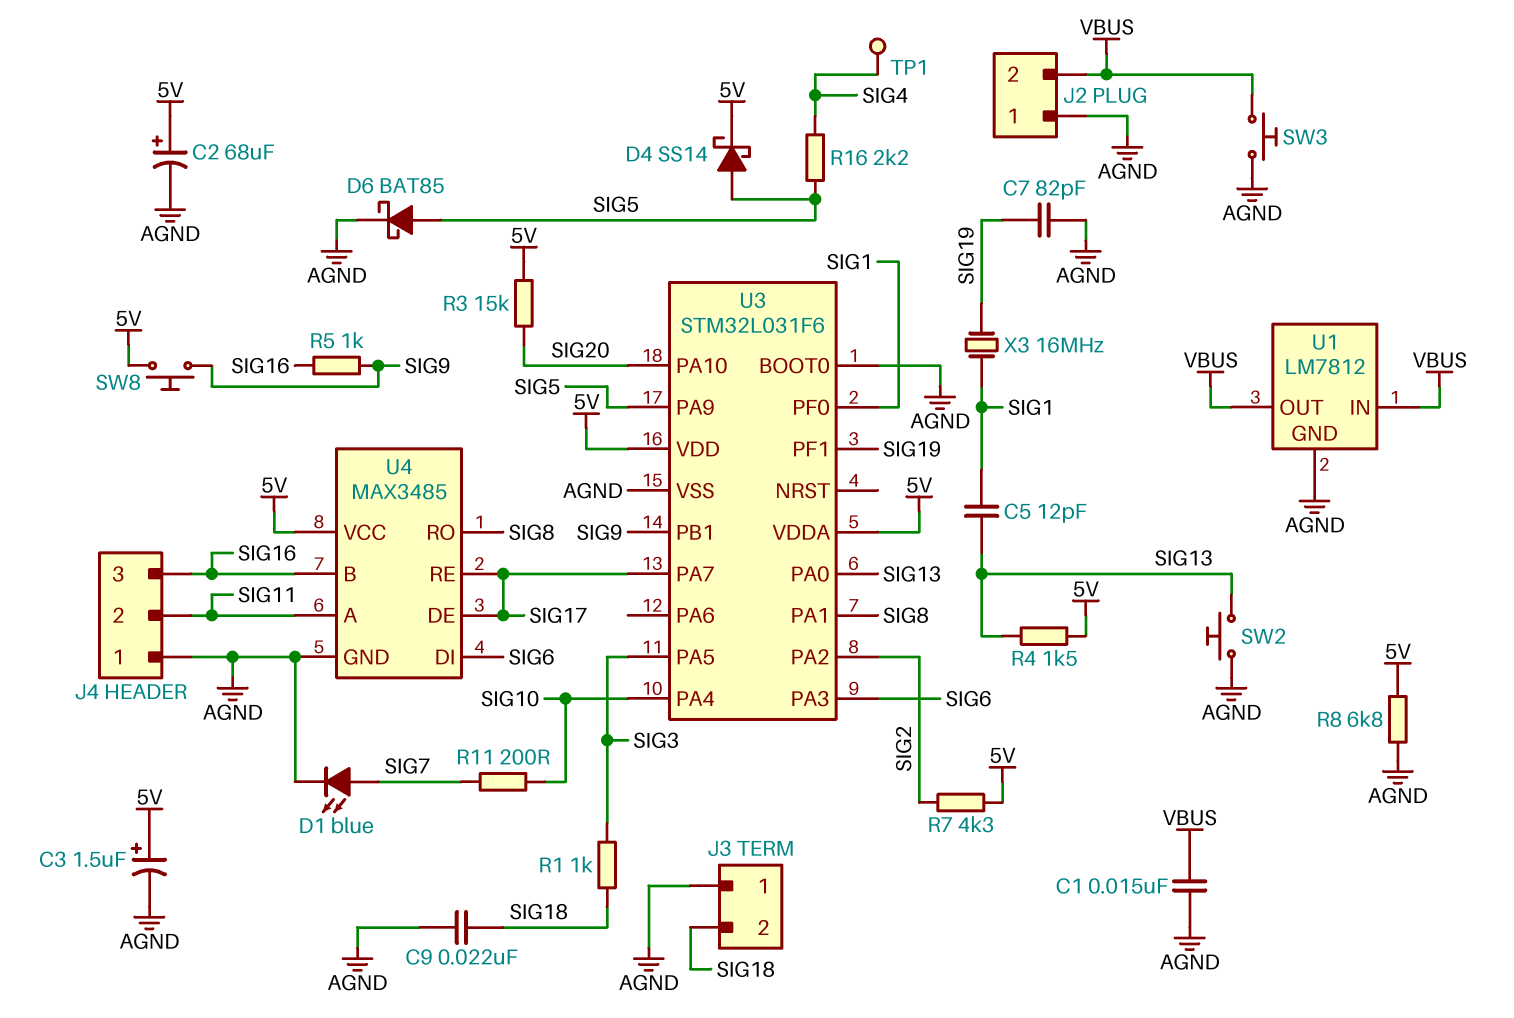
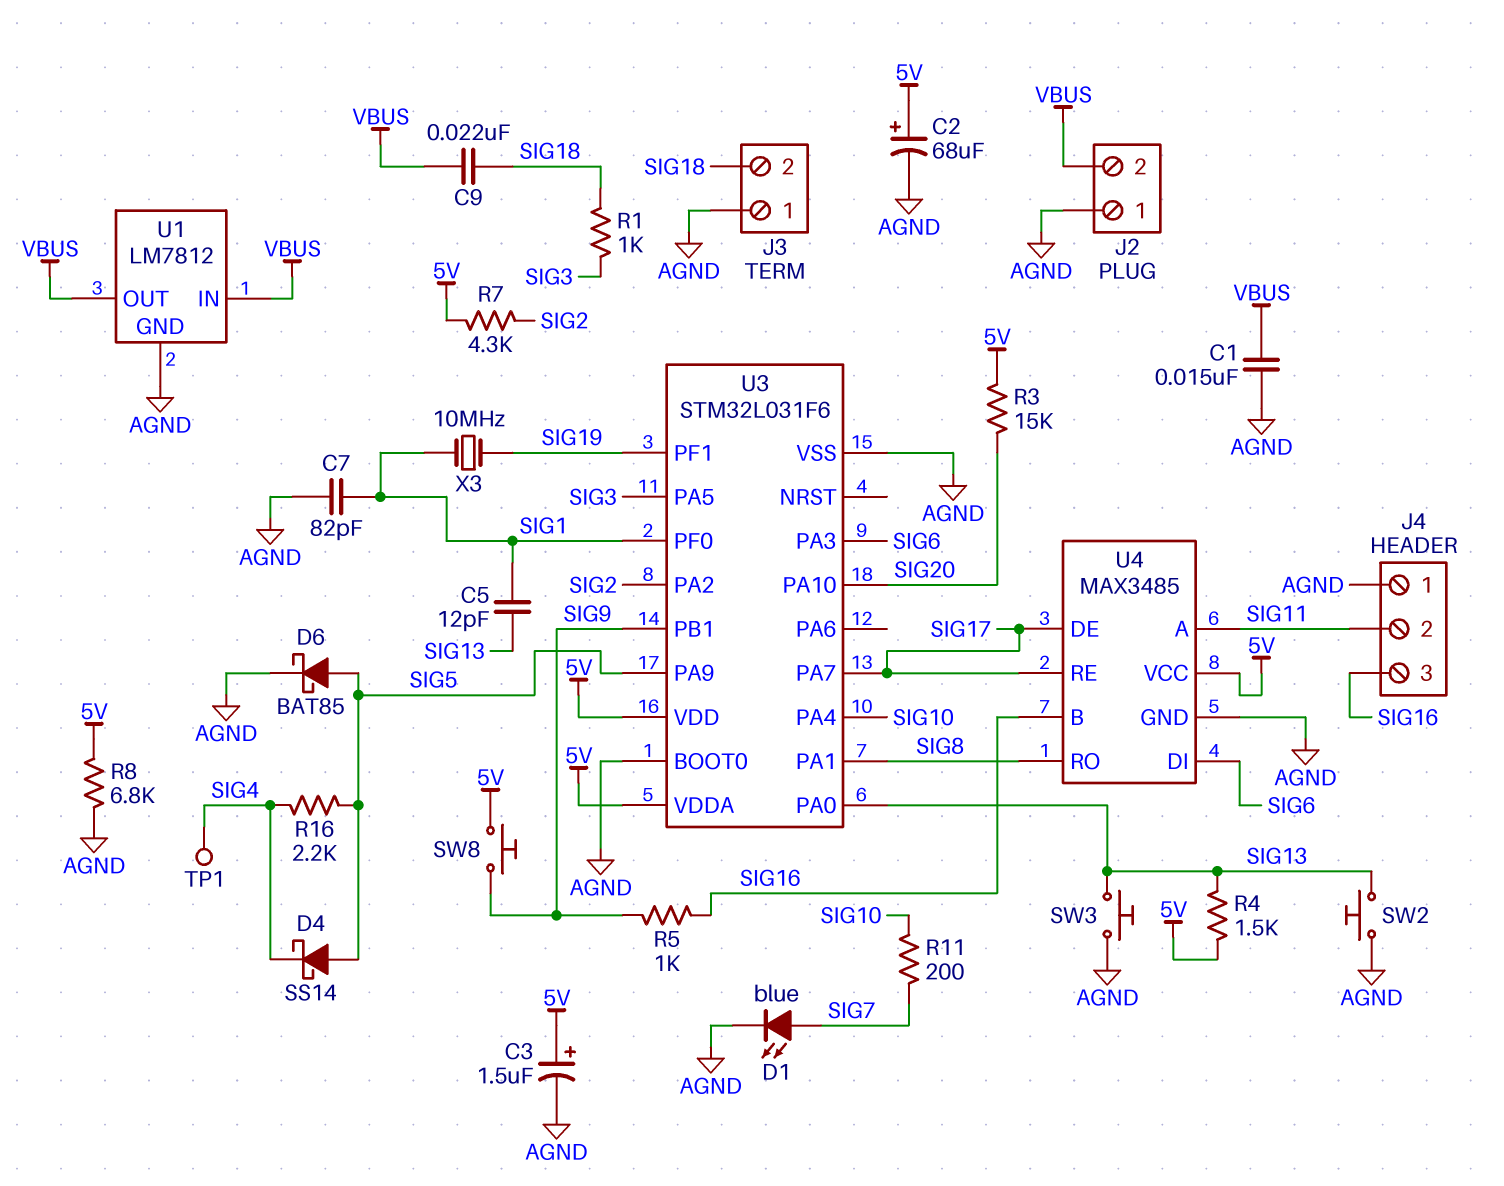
C7: 82pF (AGND, SIG19) -> 82pF (AGND, SIG1)
C9: 22nF (AGND, SIG18) -> 22nF (SIG18, VBUS)
D4: schottky SS14 (A SIG5, K 5V) -> schottky SS14 (A SIG5, K SIG4)
SW3: button (AGND, VBUS) -> button (AGND, SIG13)
X3: 16MHz (SIG1, SIG19) -> 10MHz (SIG1, SIG19)

